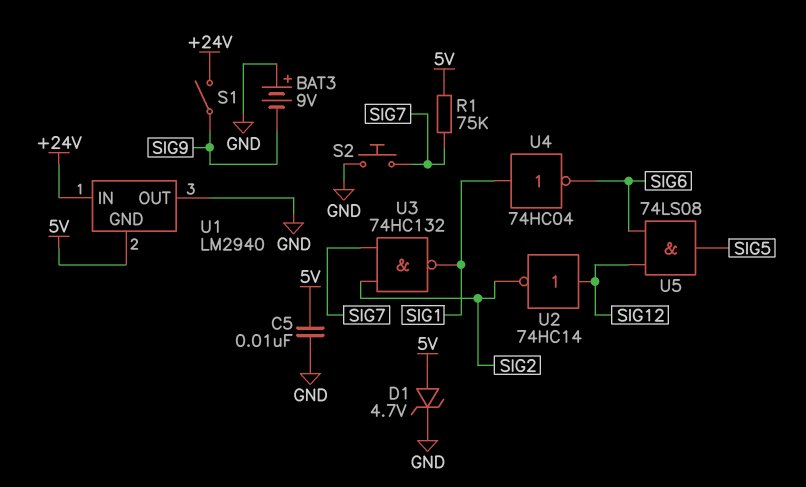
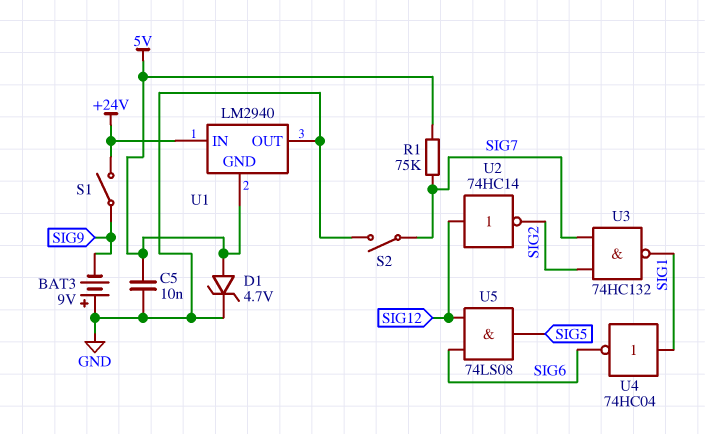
S2: button (GND, SIG7) -> switch (GND, SIG7)

